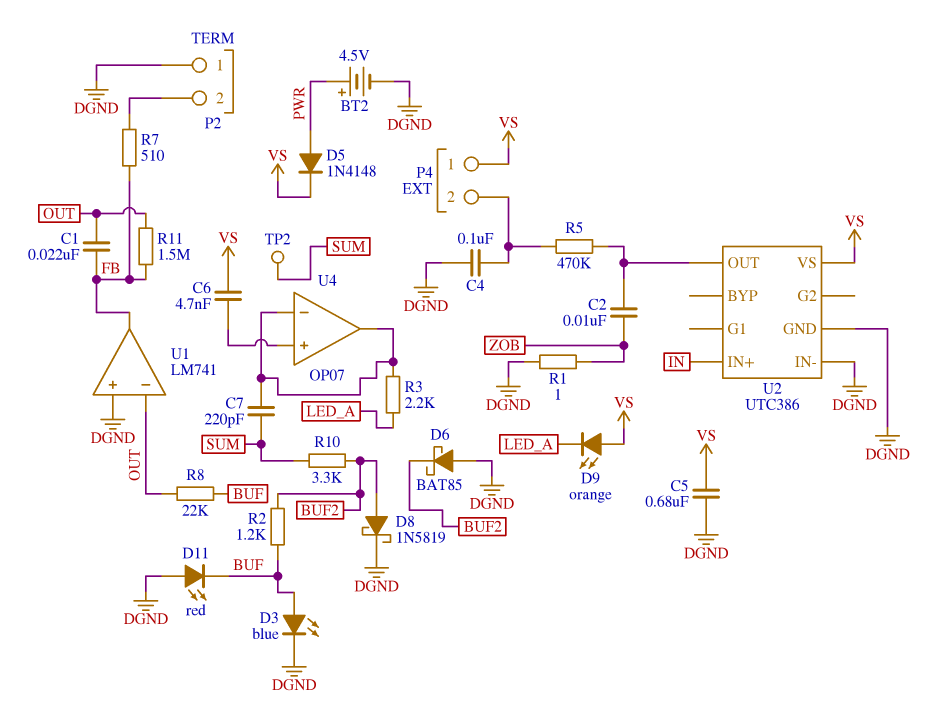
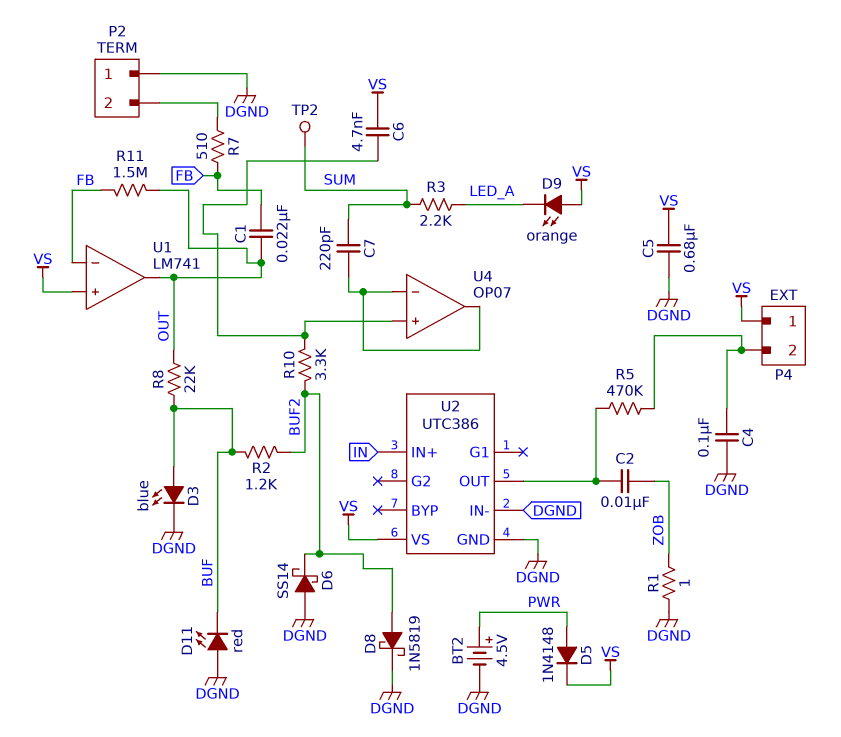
D6: schottky BAT85 (A DGND, K BUF2) -> schottky SS14 (A DGND, K BUF2)
R3: 2.2k (LED_A, U4/in-) -> 2.2k (LED_A, SUM)
R10: 3.3k (BUF2, SUM) -> 3.3k (BUF2, U4/in+)
U1 pin in+: DGND -> VS
U1 pin in-: OUT -> FB
U1 pin out: FB -> OUT

